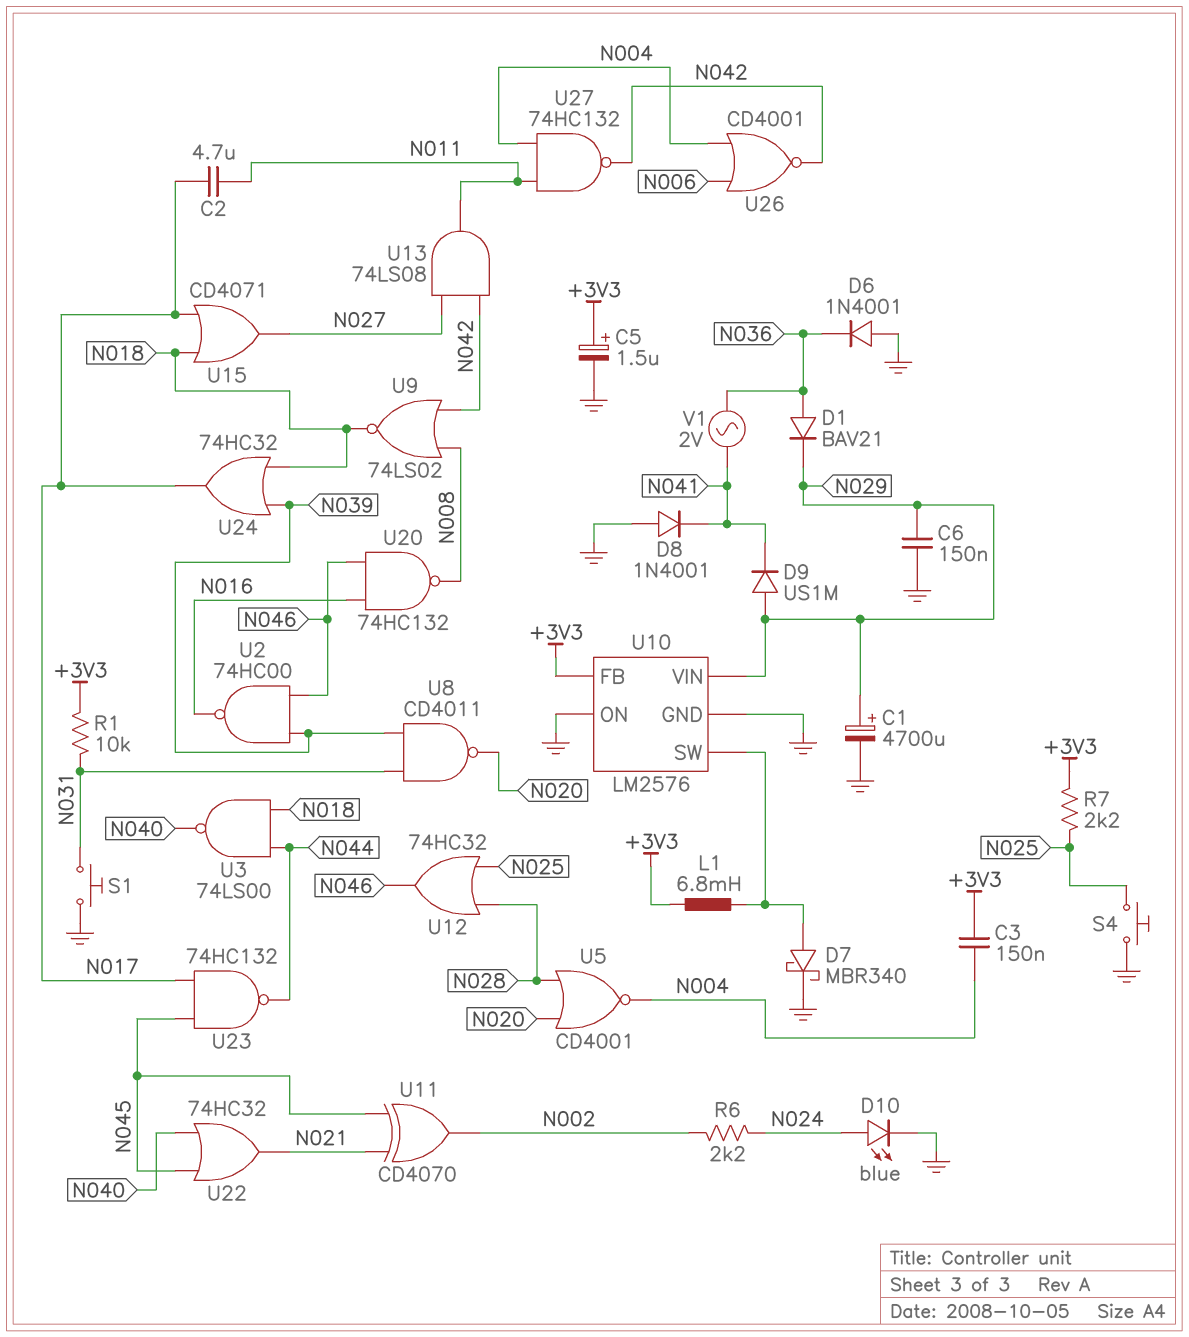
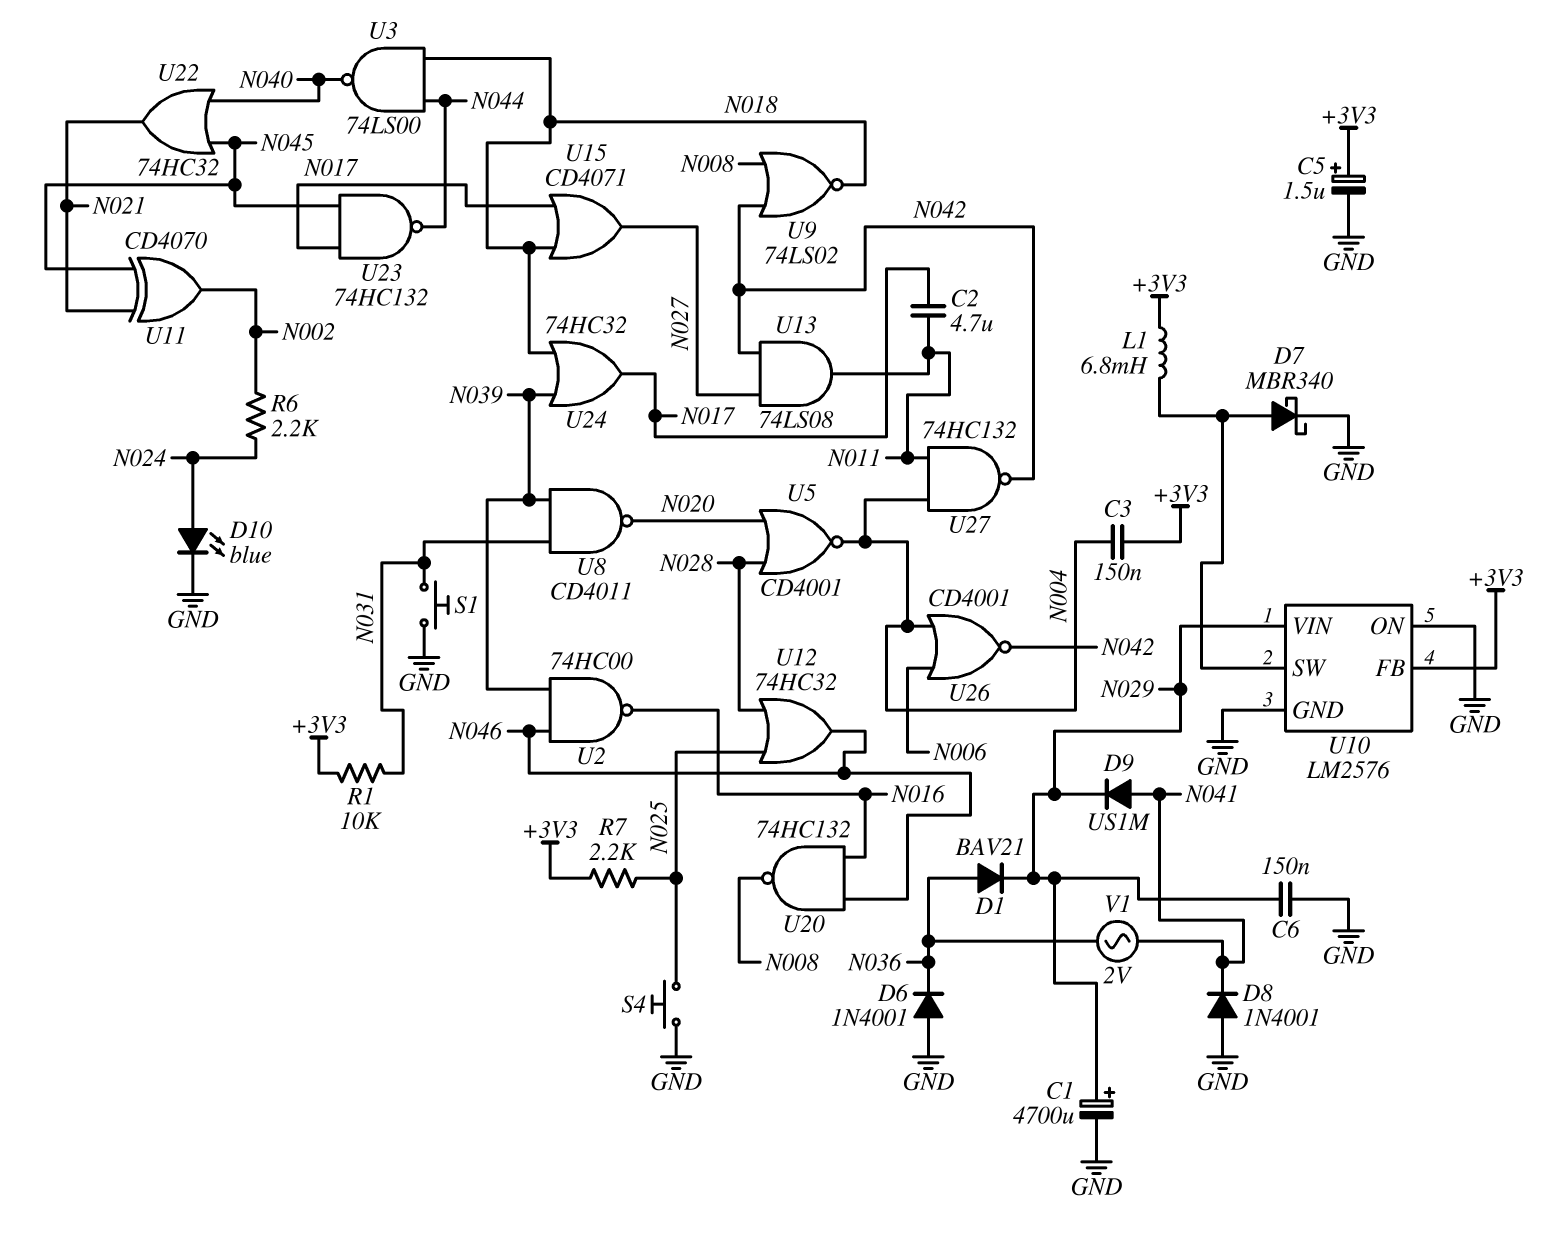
D9: diode US1M (A N029, K N041) -> diode US1M (A N041, K N029)

